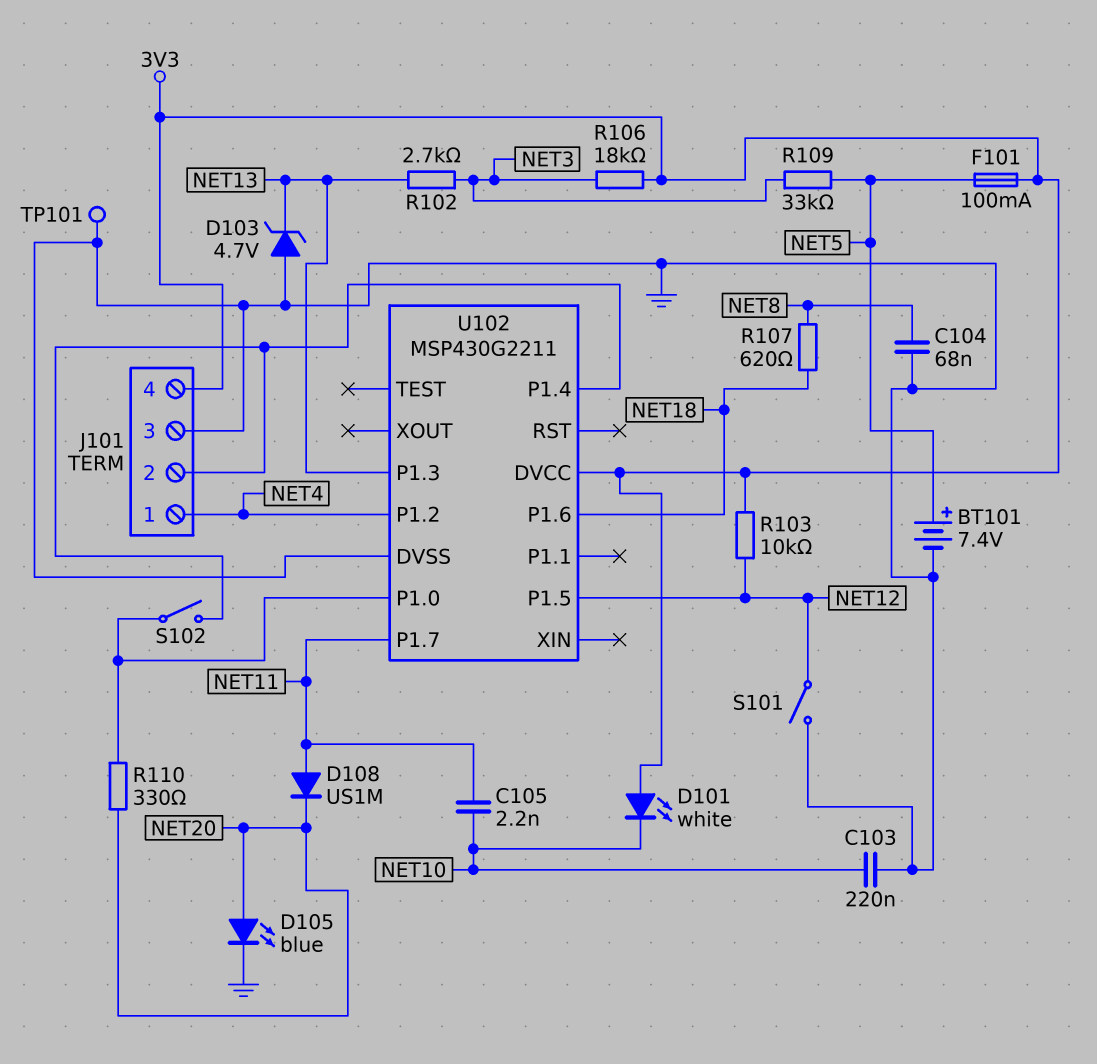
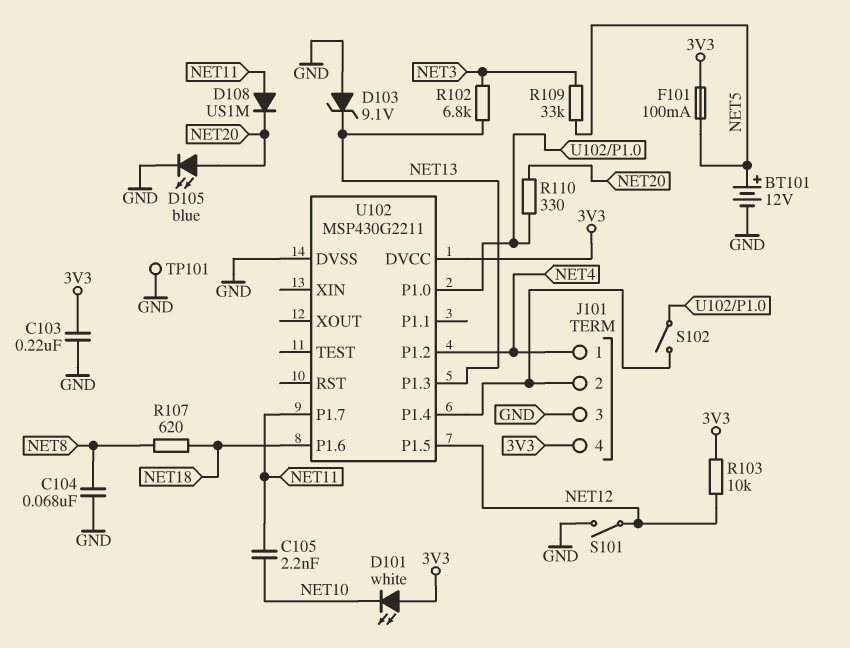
BT101: 7.4V (plus NET5, minus GND) -> 12V (plus NET5, minus GND)
C103: 220nF (GND, NET10) -> 220nF (3V3, GND)
D103: zener 4.7V (A GND, K NET13) -> zener 9.1V (A GND, K NET13)
R102: 2.7k (NET3, NET13) -> 6.8k (NET3, NET13)
R106: 18k (3V3, NET3) -> none

